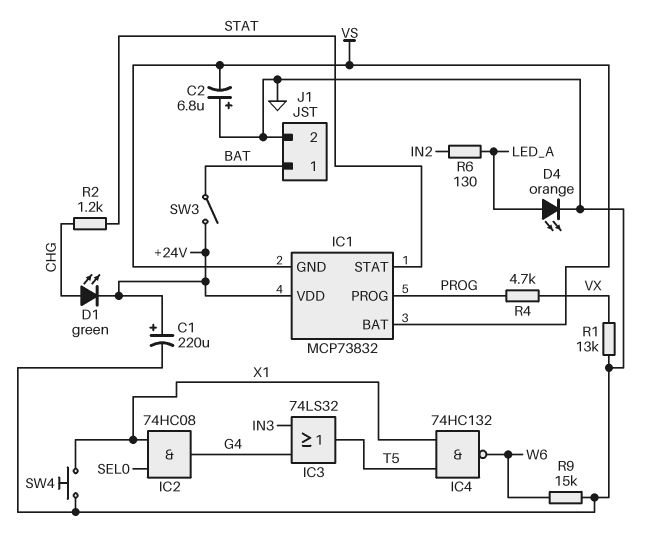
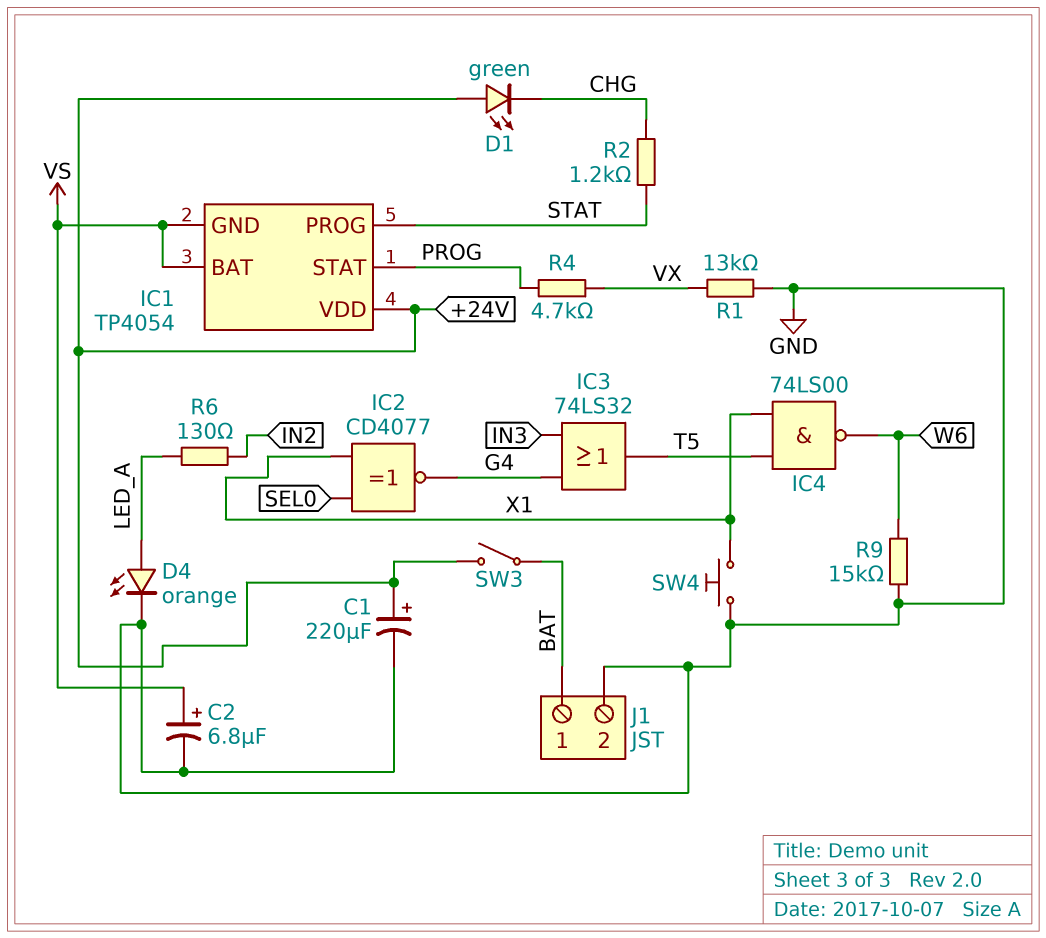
C2: 6.8uF (plus GND, minus VS) -> 6.8uF (plus VS, minus GND)
D1: LED green (A CHG, K +24V) -> LED green (A +24V, K CHG)
IC1: MCP73832 -> TP4054
IC1 pin PROG: PROG -> STAT
IC1 pin STAT: STAT -> PROG
IC2: AND 74HC08 (in SEL0, in X1, out G4) -> XNOR CD4077 (in SEL0, in X1, out G4)
IC4: NAND 74HC132 (in T5, in X1, out W6) -> NAND 74LS00 (in T5, in X1, out W6)

